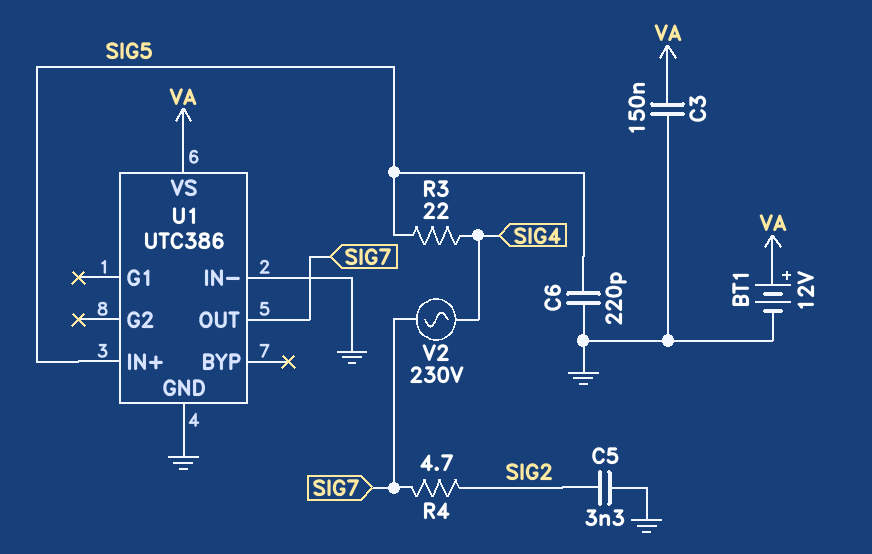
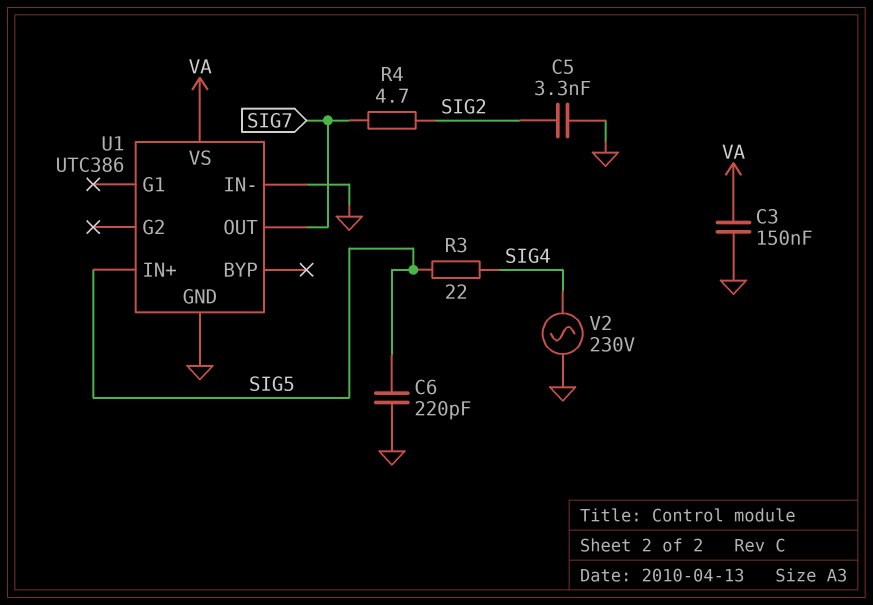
BT1: 12V (plus VA, minus GND) -> none
V2: AC 230V (SIG4, SIG7) -> AC 230V (GND, SIG4)

